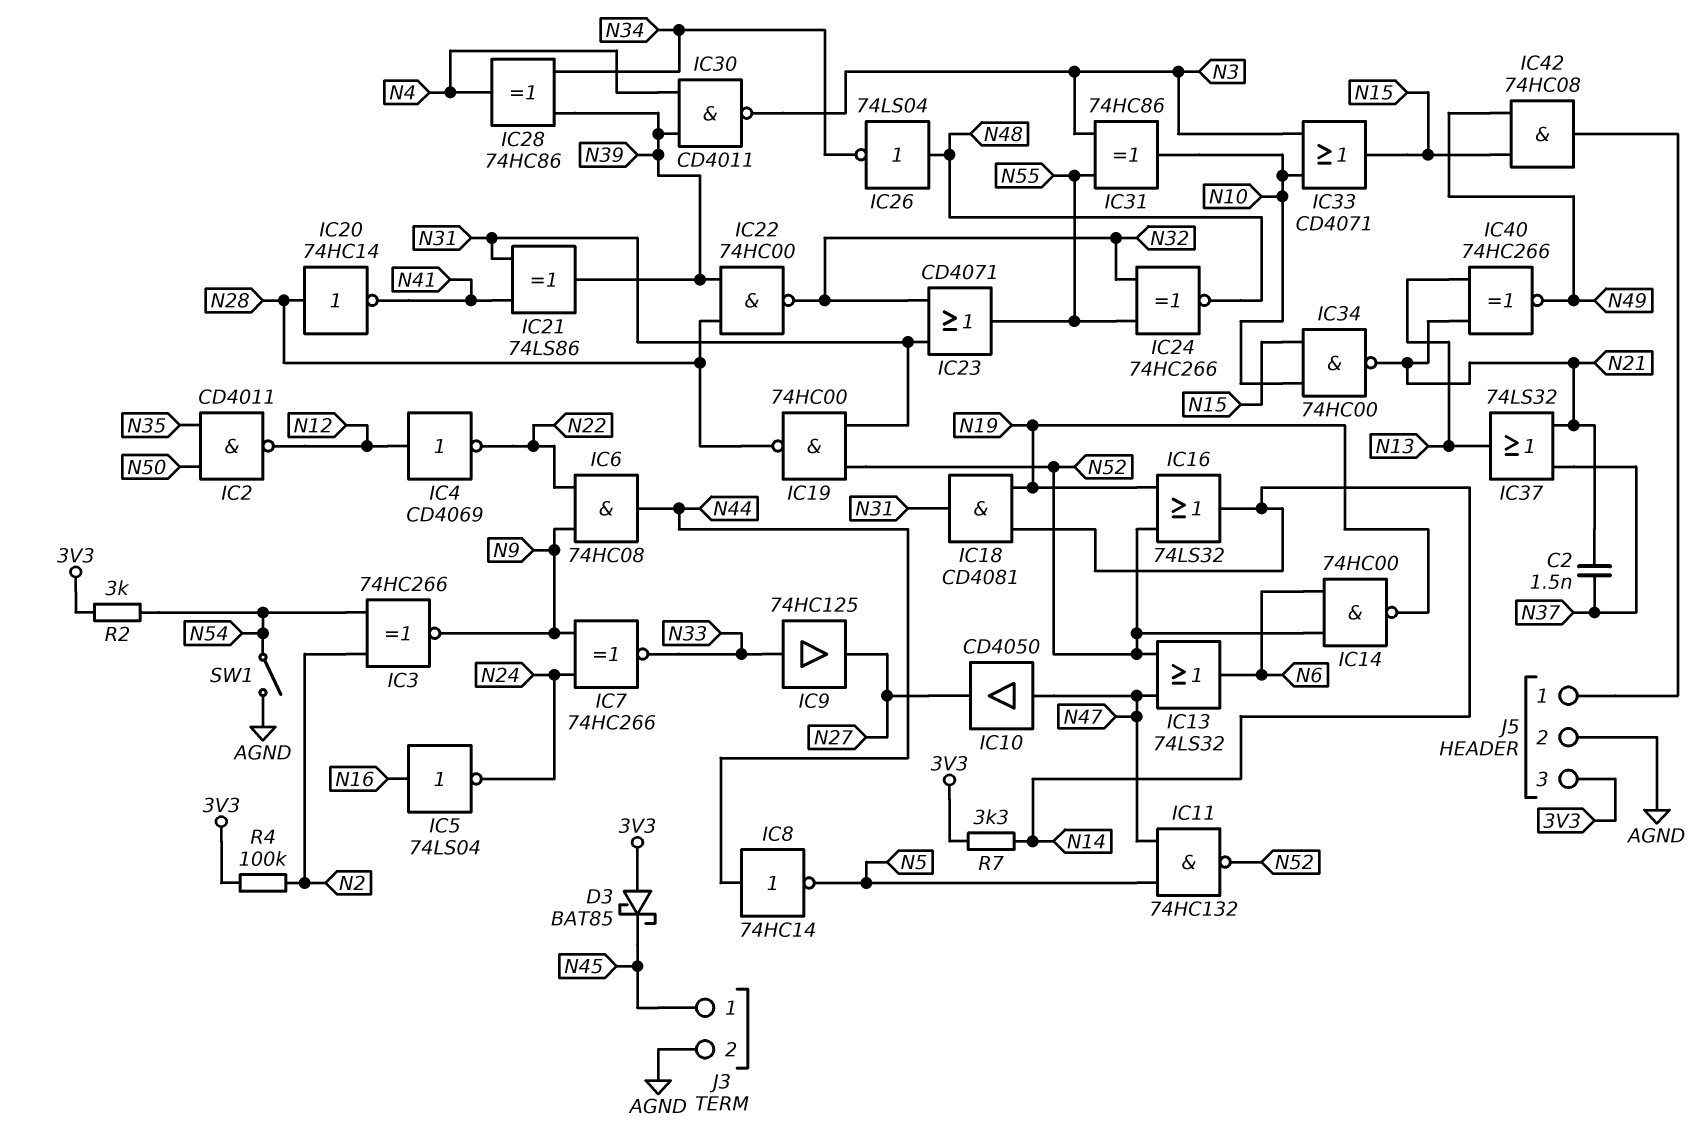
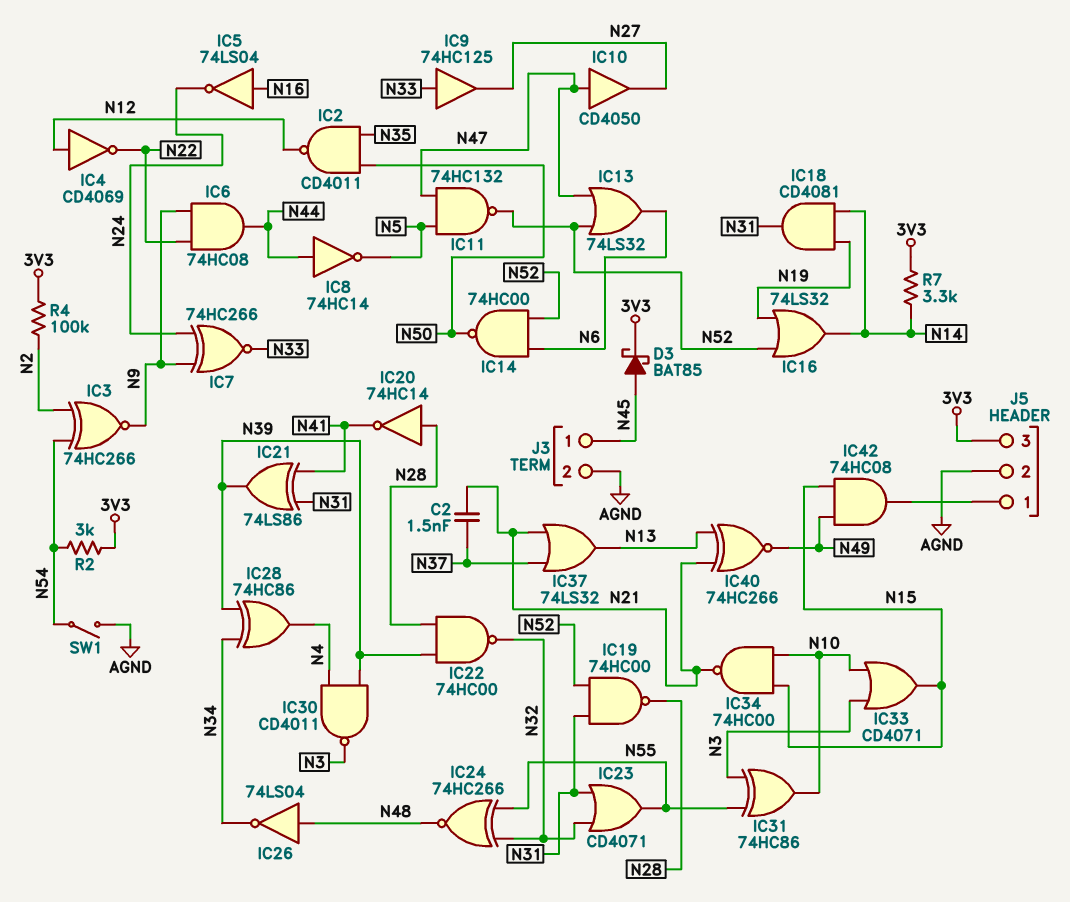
D3: schottky BAT85 (A 3V3, K N45) -> schottky BAT85 (A N45, K 3V3)
IC14: NAND 74HC00 (in N6, in N52, out N19) -> NAND 74HC00 (in N6, in N52, out N50)

